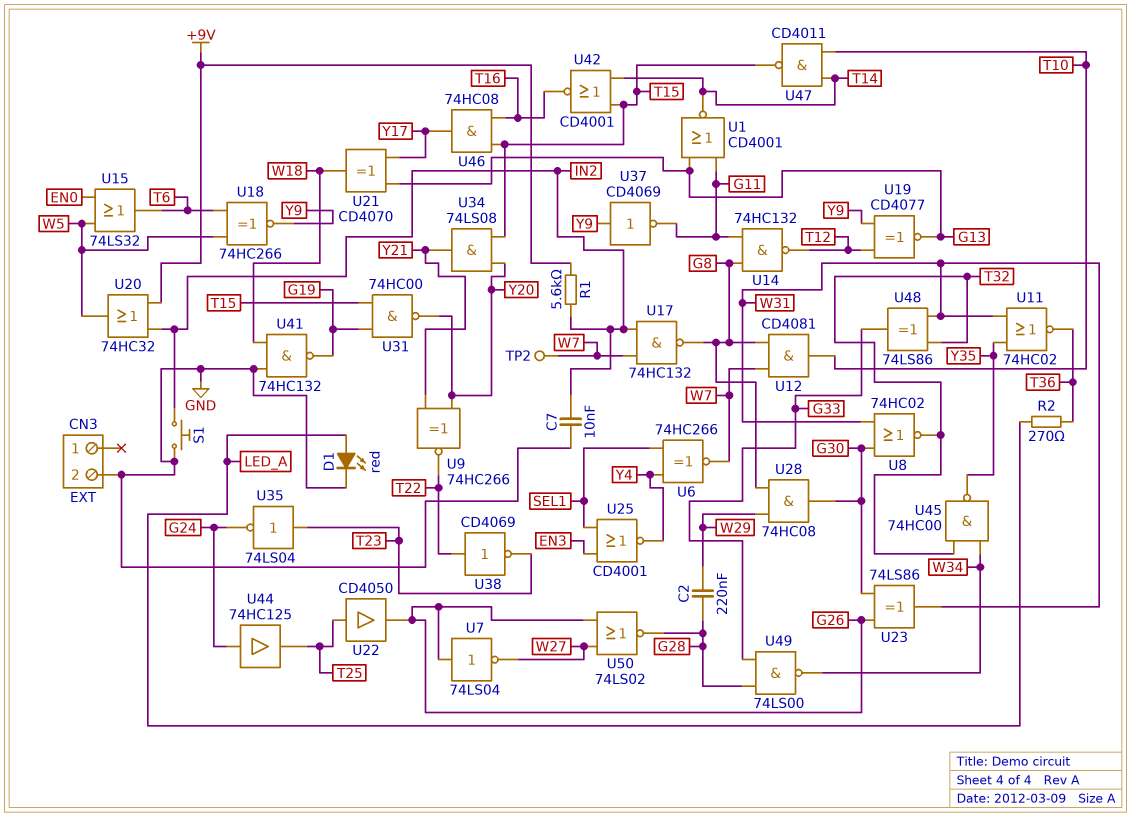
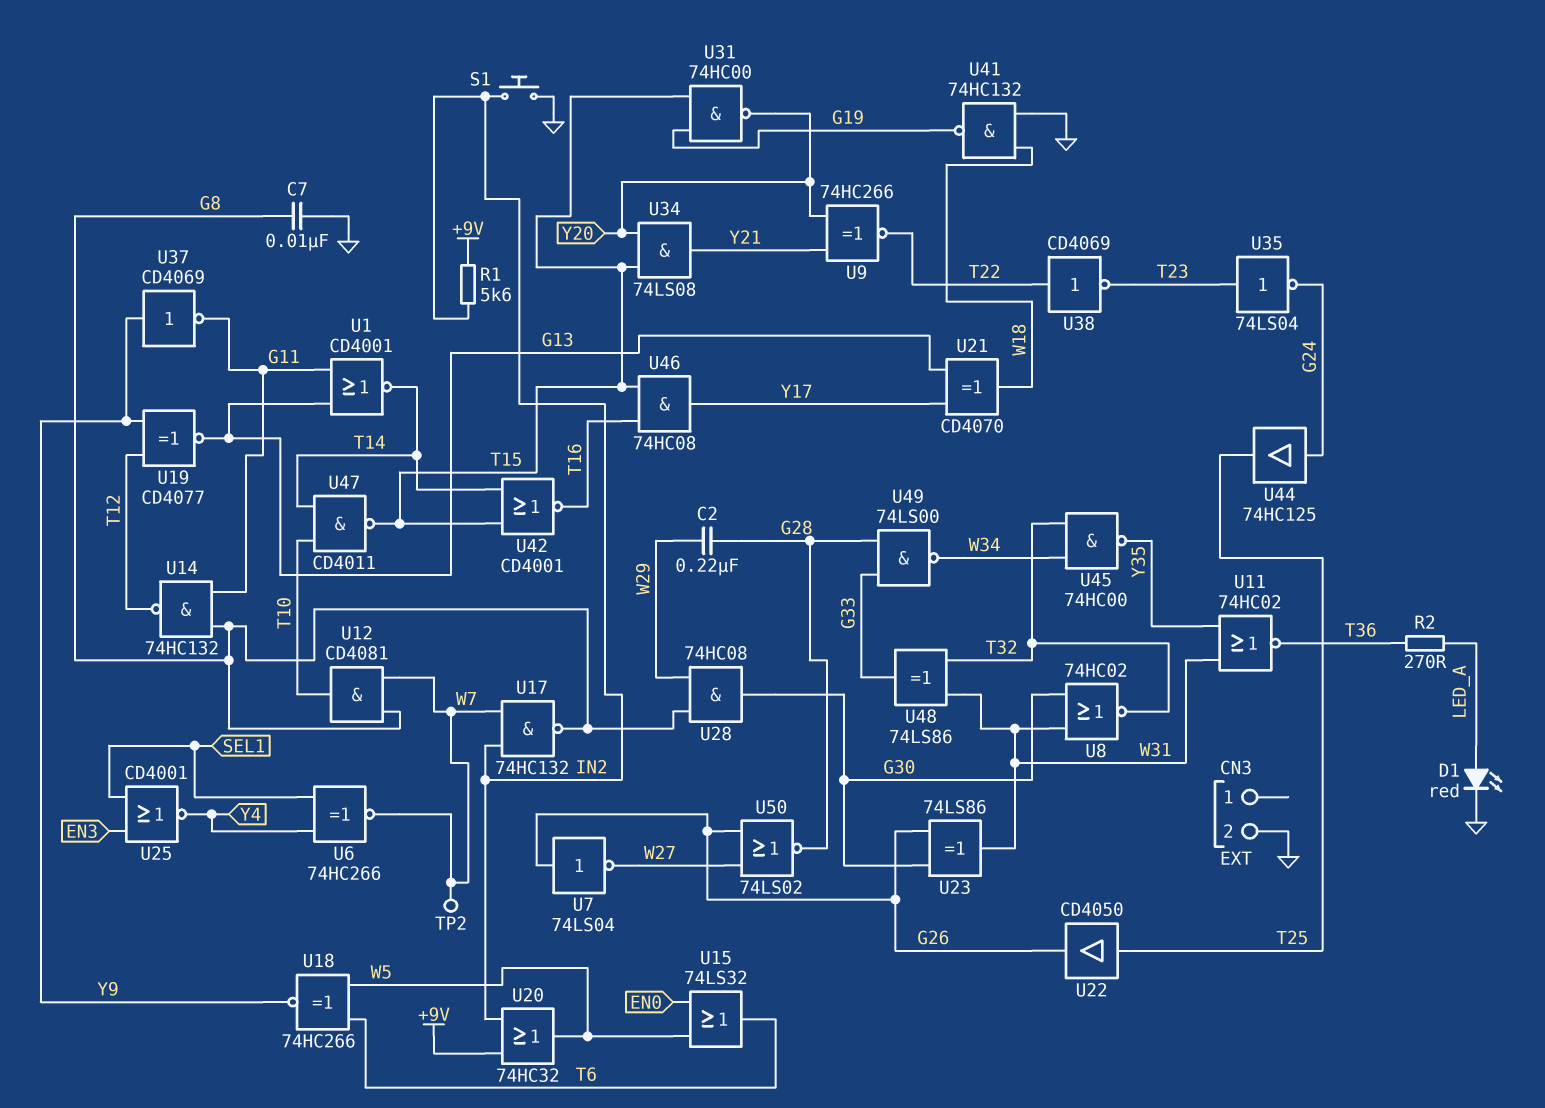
C7: 10nF (GND, IN2) -> 10nF (G8, GND)

